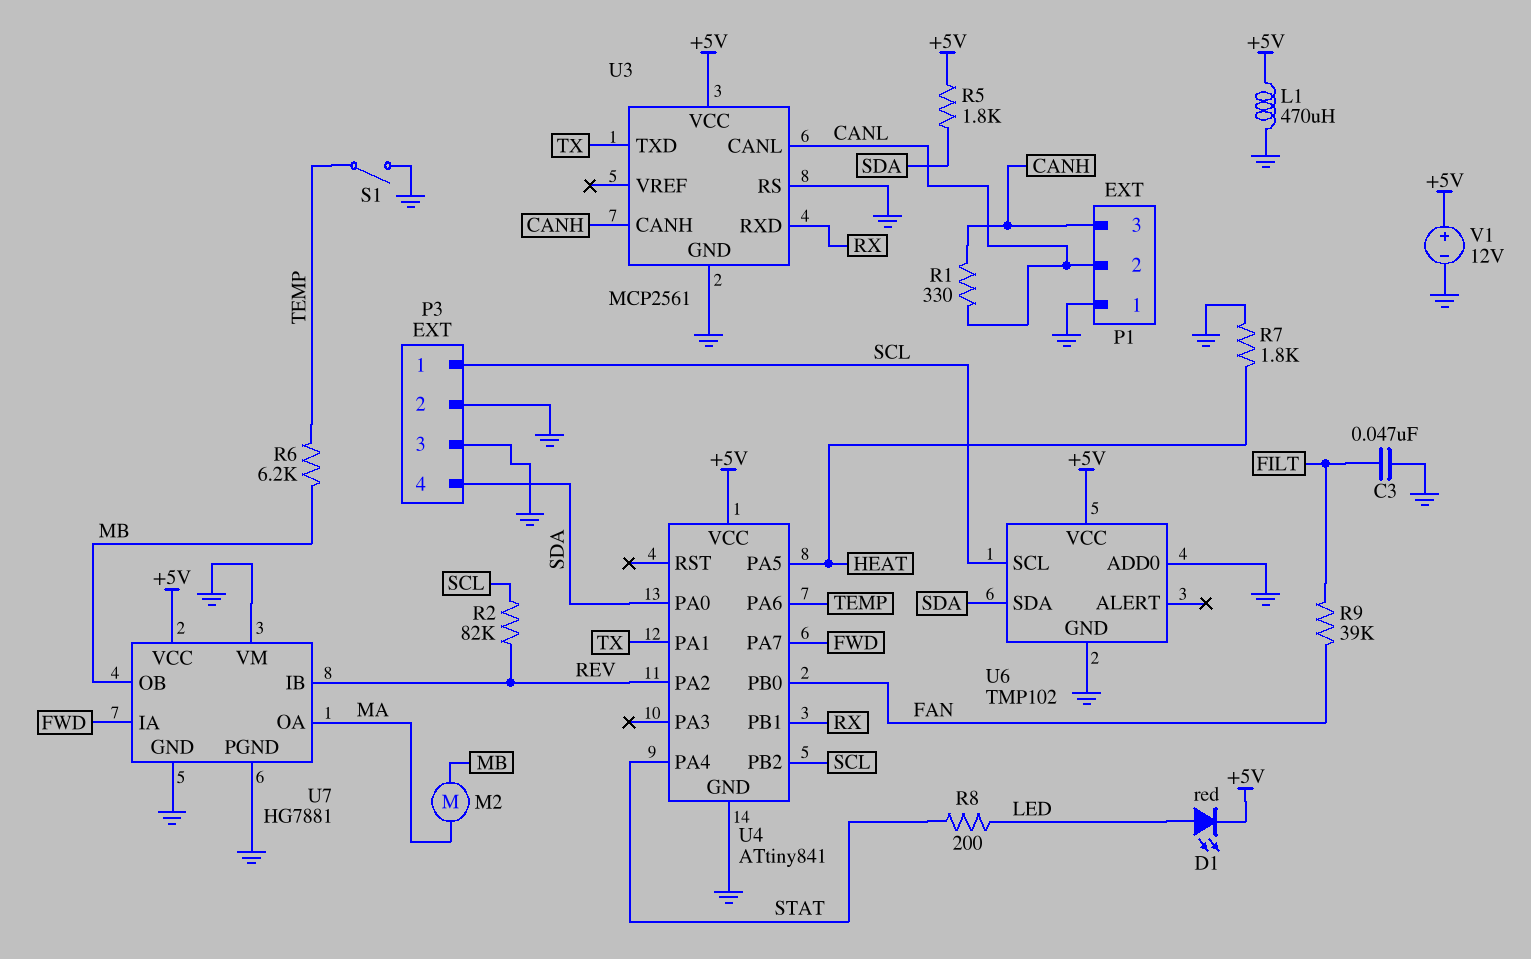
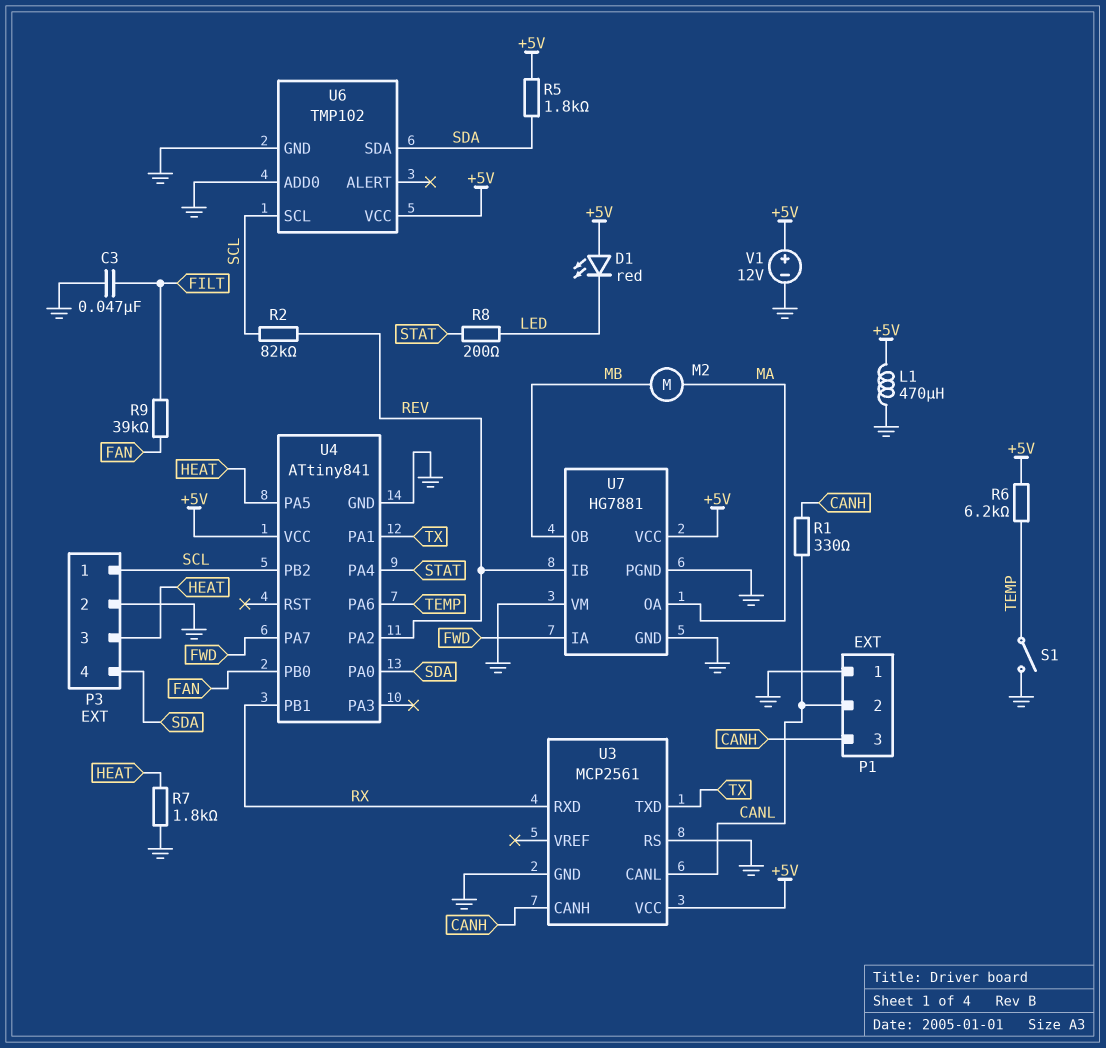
D1: LED red (A LED, K +5V) -> LED red (A +5V, K LED)
P3 pin 3: GND -> HEAT
R6: 6.2k (MB, TEMP) -> 6.2k (+5V, TEMP)

